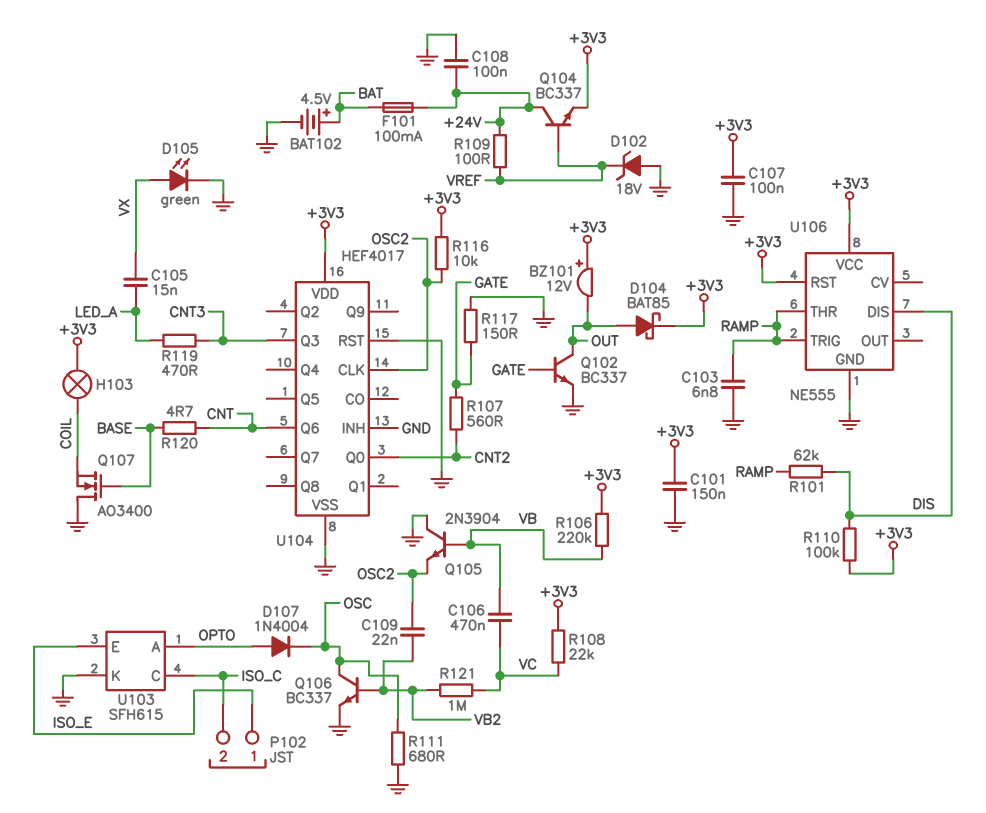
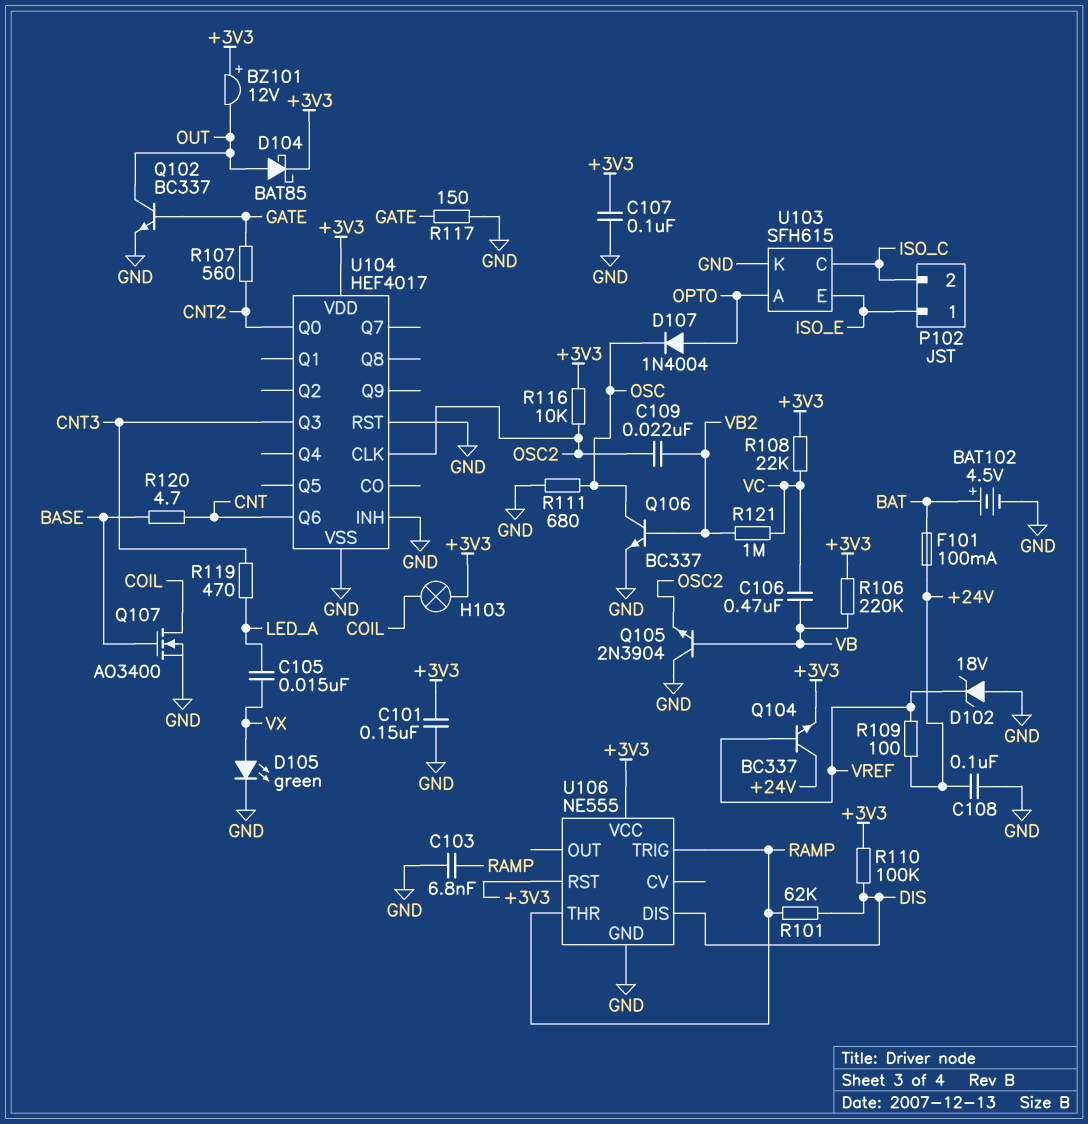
Q107: NMOS AO3400 (G BASE, D GND, S COIL) -> NMOS AO3400 (G BASE, D COIL, S GND)

